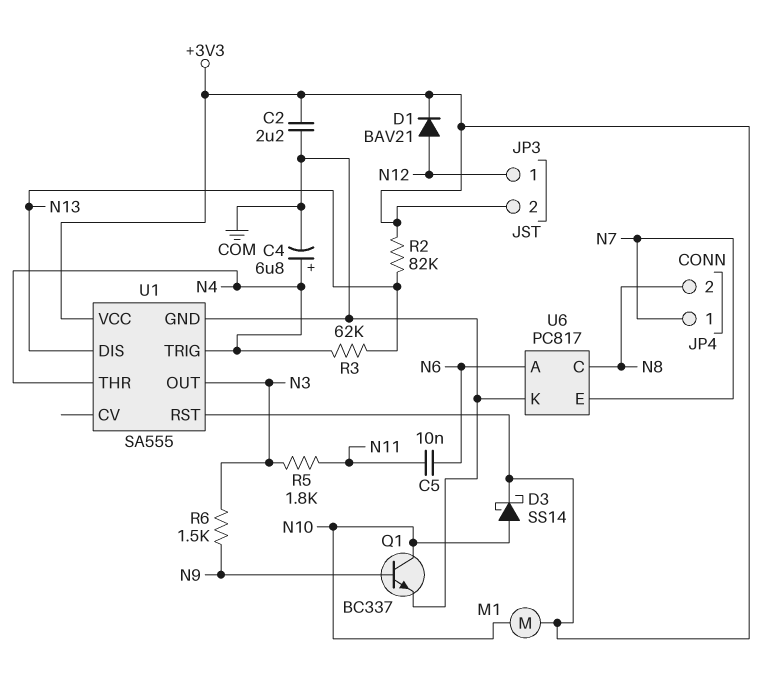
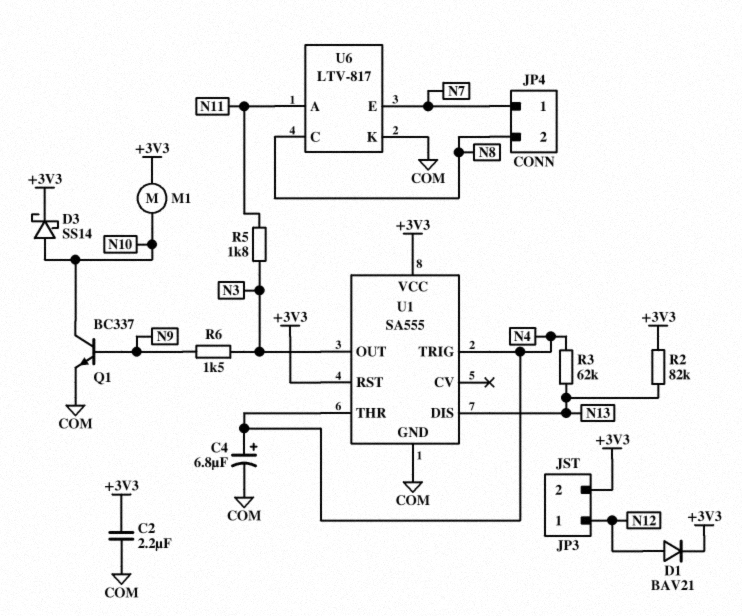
C5: 10nF (N6, N11) -> none
U6: PC817 -> LTV-817
U6 pin A: N6 -> N11

